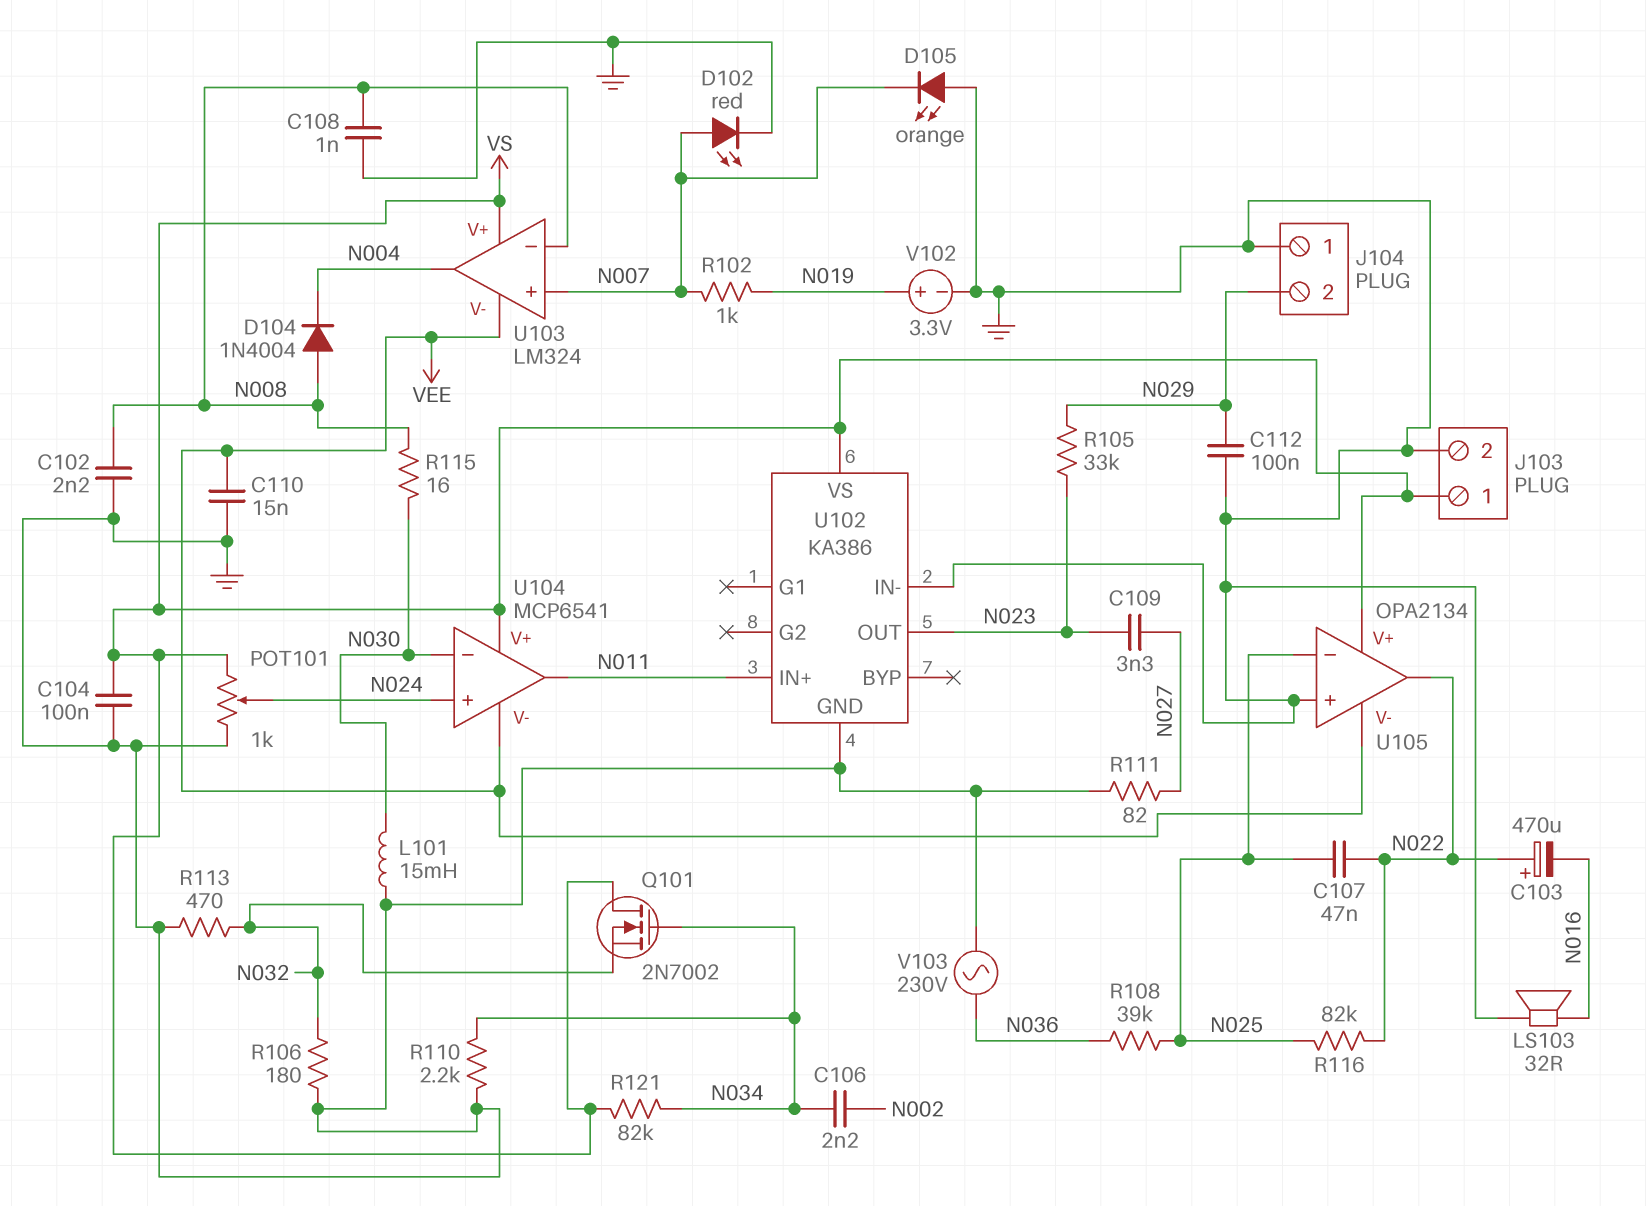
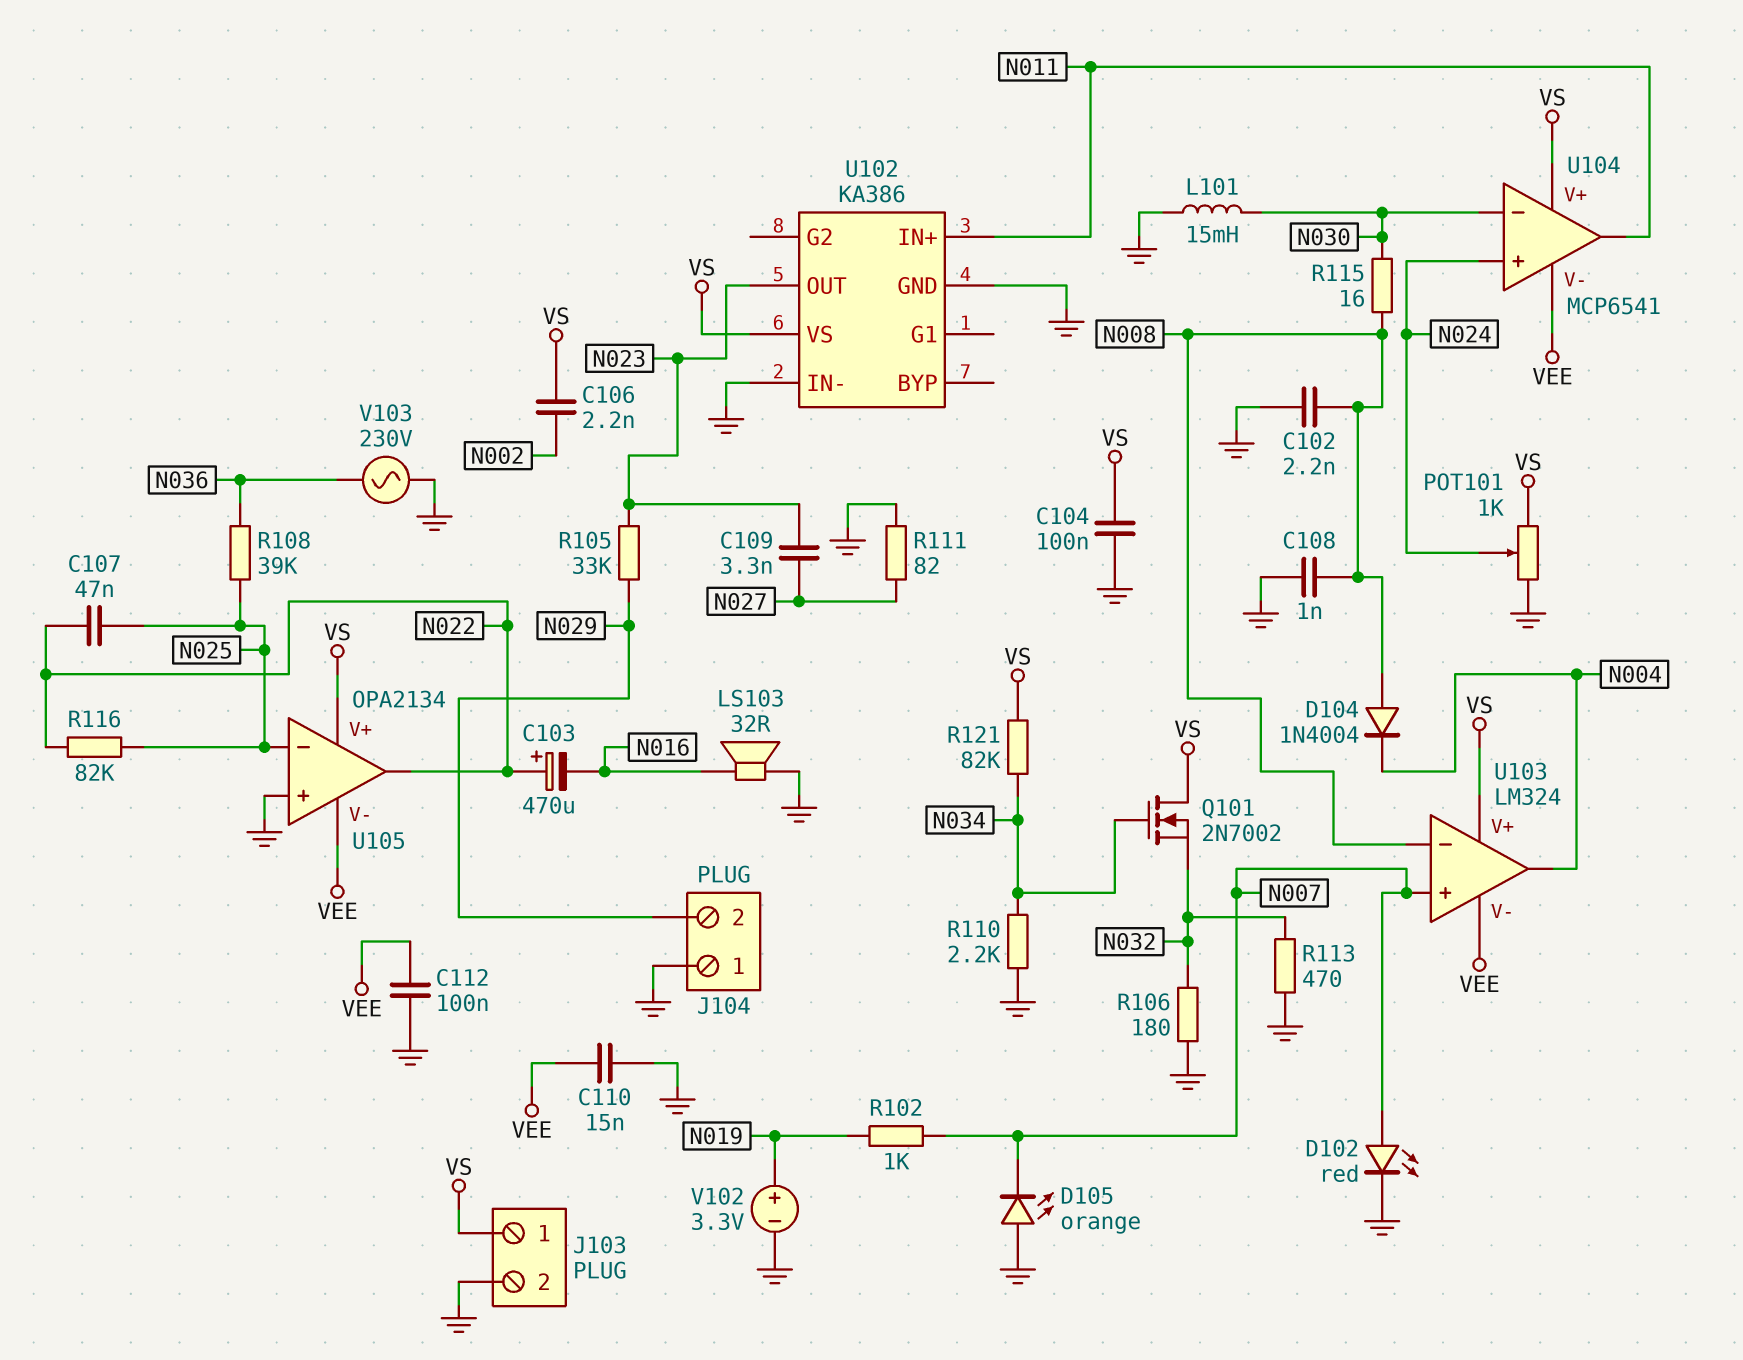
C106: 2.2nF (N002, N034) -> 2.2nF (N002, VS)
C112: 100nF (GND, N029) -> 100nF (GND, VEE)

